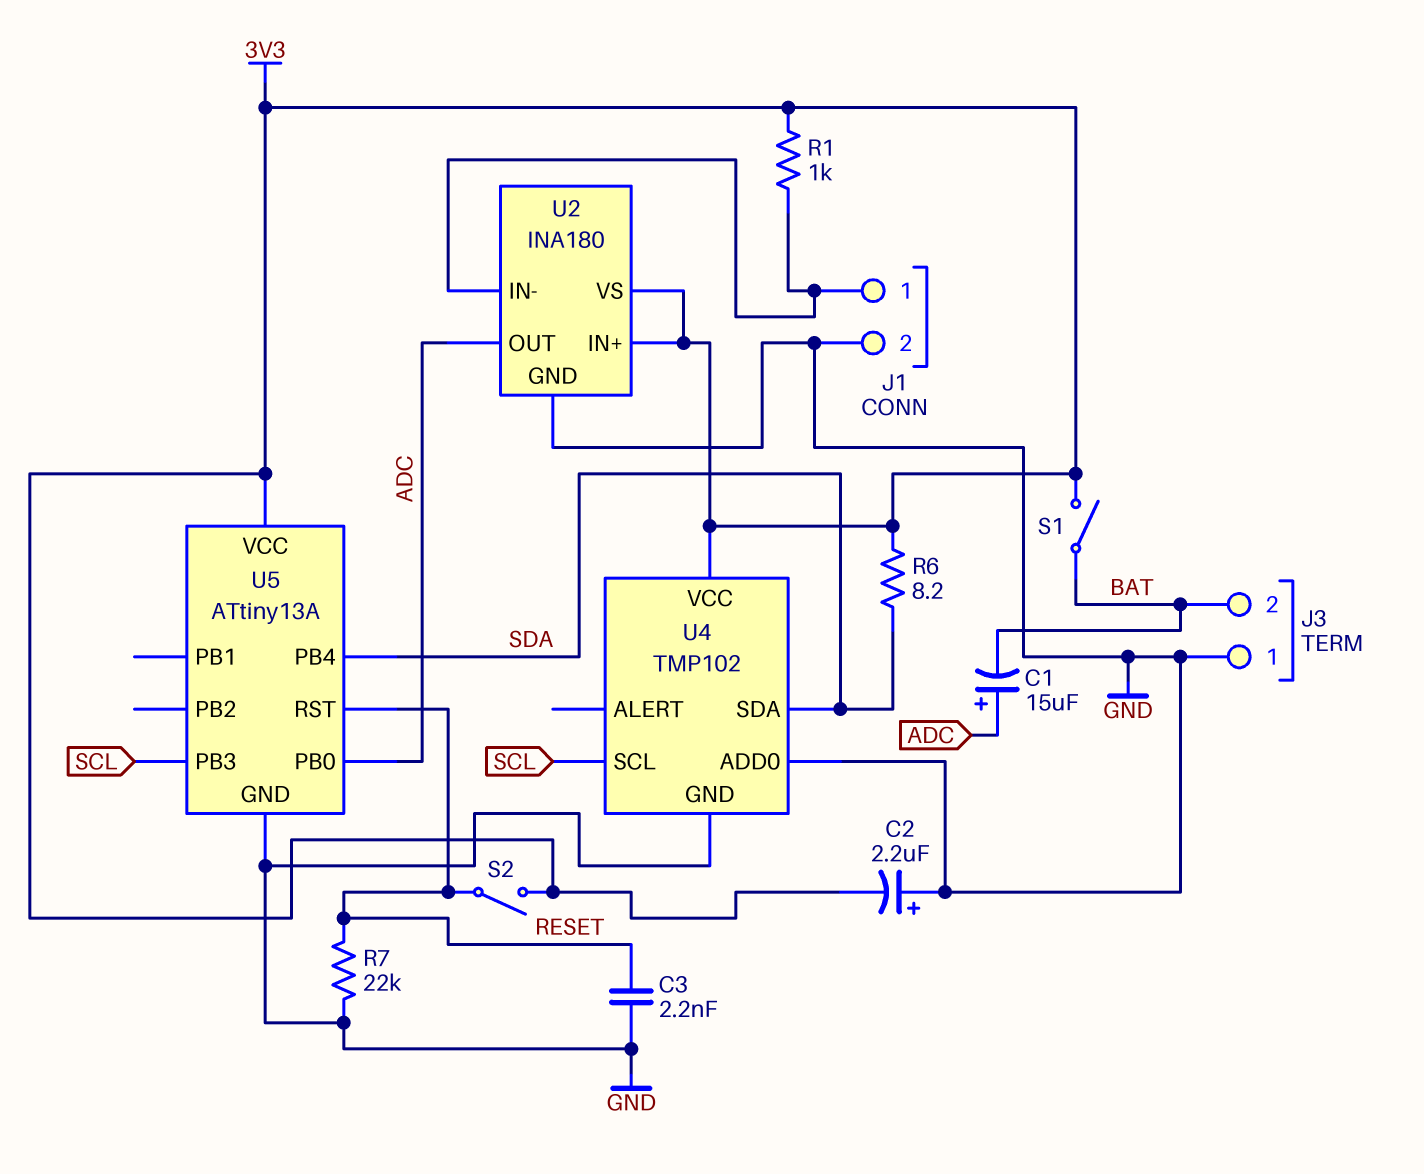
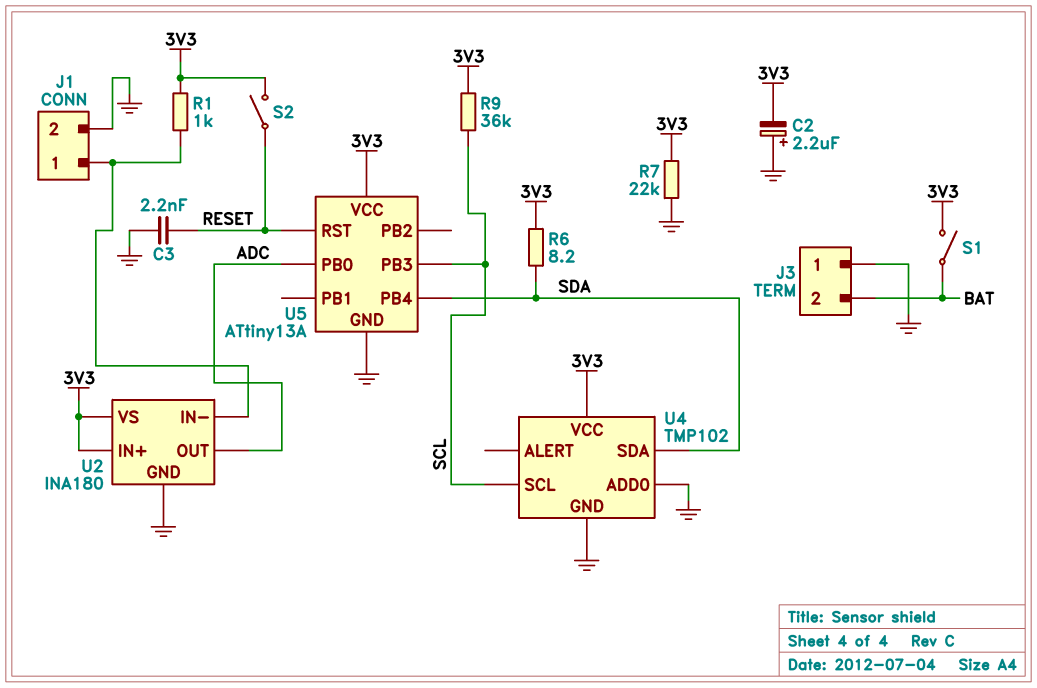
C1: 15uF (plus ADC, minus BAT) -> none
R7: 22k (GND, RESET) -> 22k (3V3, GND)
R9: none -> 36k (3V3, SCL)

